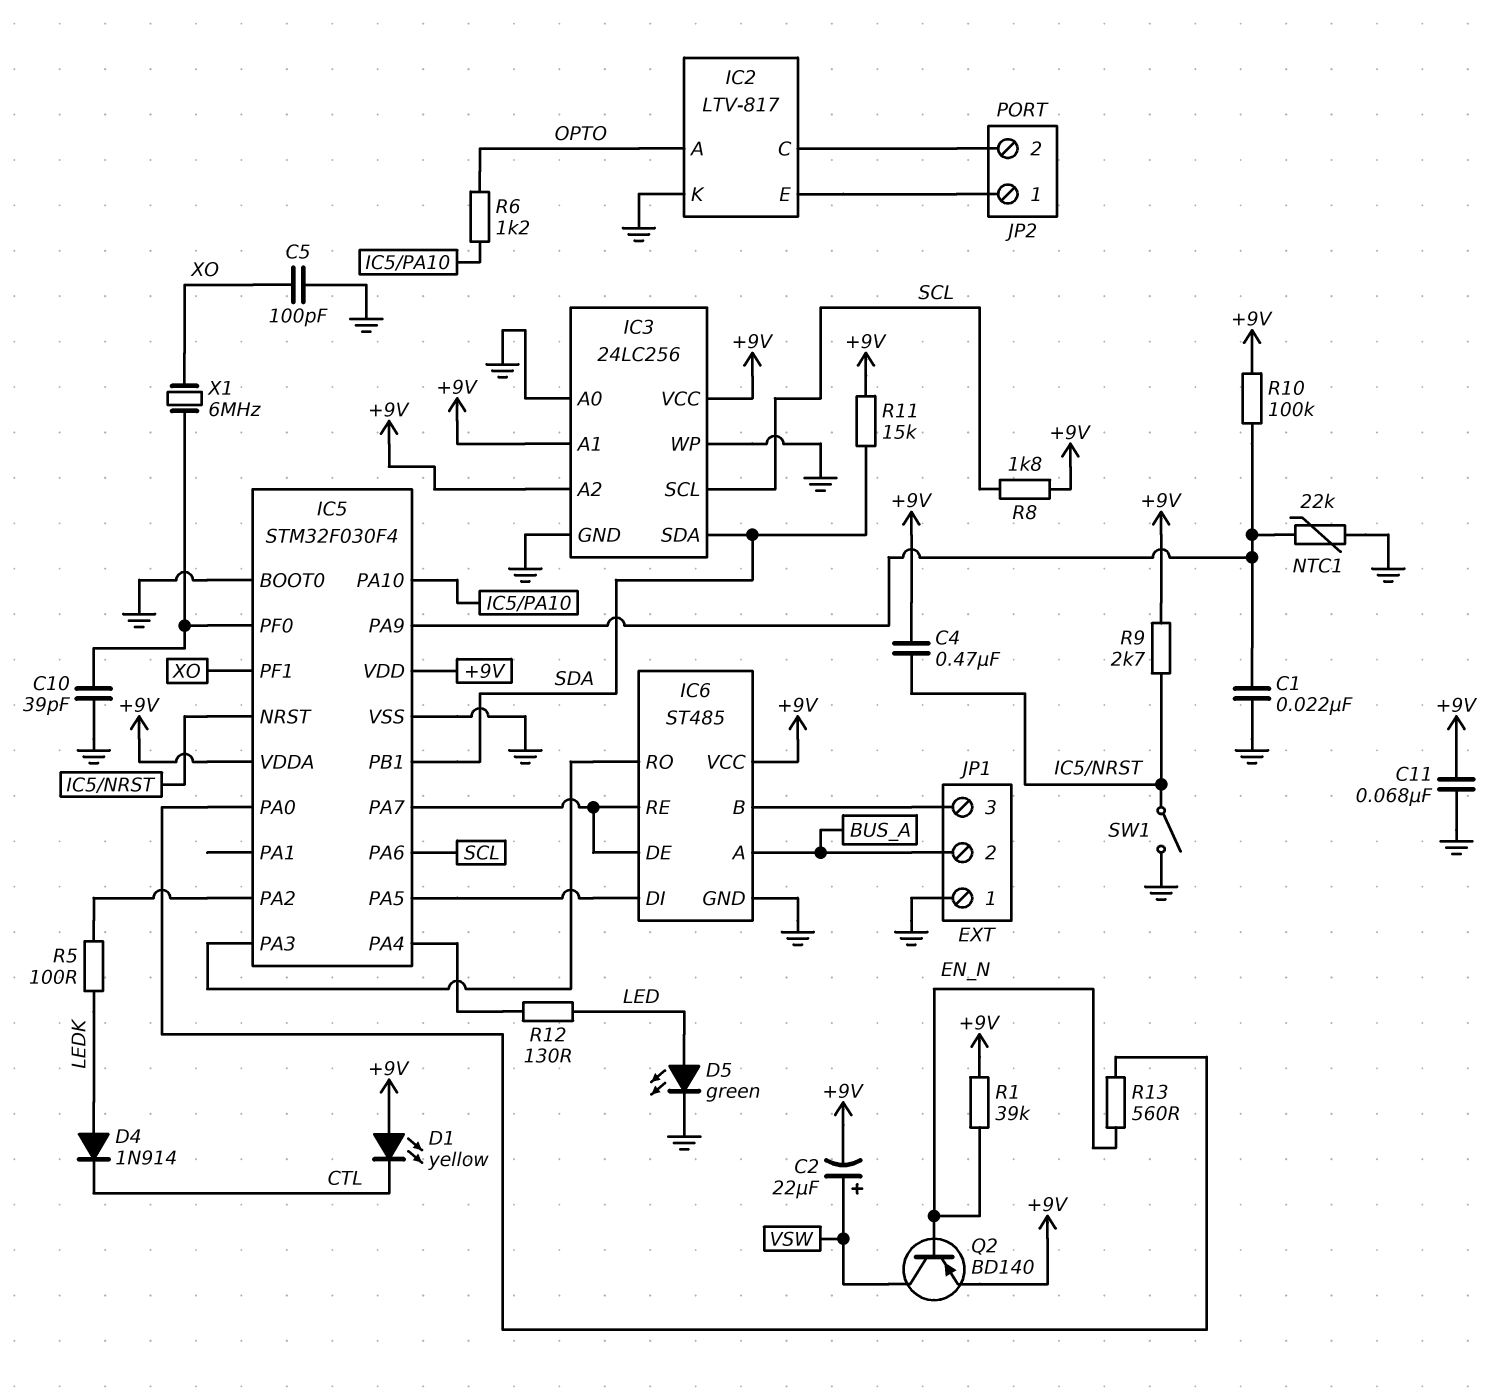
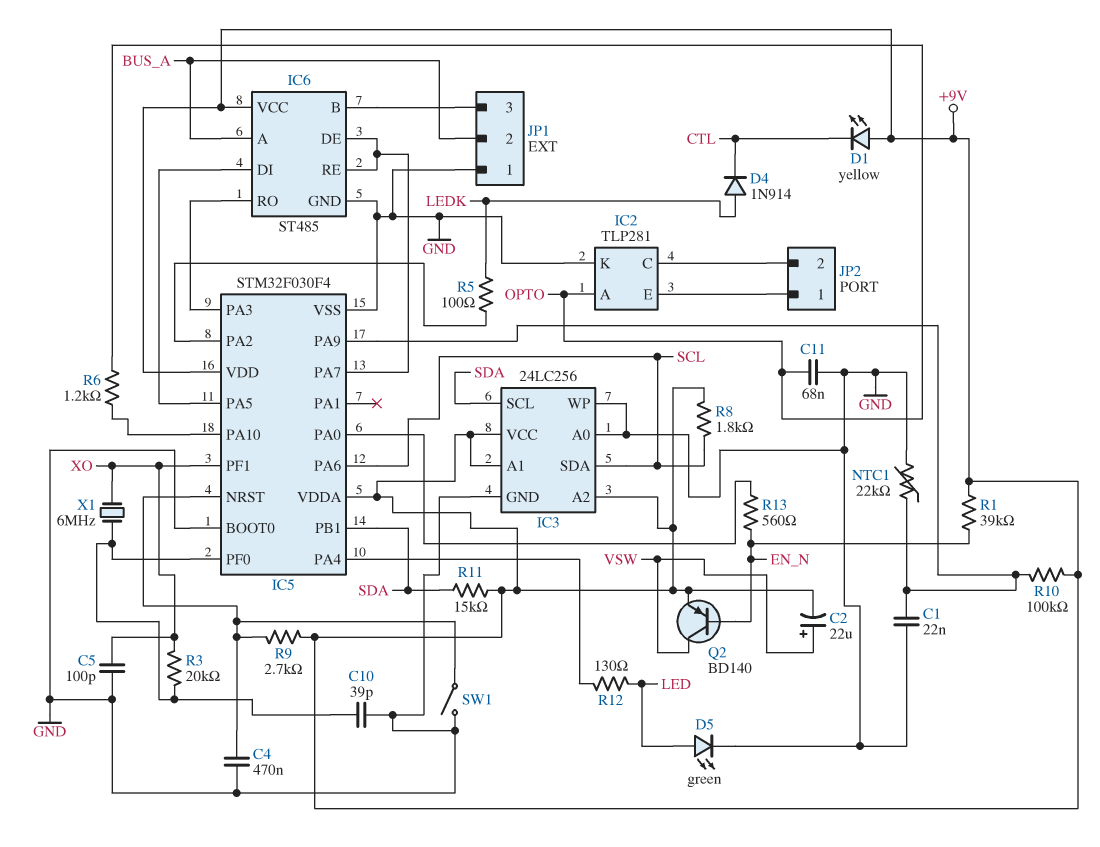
C4: 470nF (+9V, IC5/NRST) -> 470nF (GND, IC5/NRST)
C11: 68nF (+9V, GND) -> 68nF (GND, OPTO)
IC2: LTV-817 -> TLP281
IC3 pin SCL: SCL -> SDA
IC3 pin SDA: SDA -> SCL
R3: none -> 20k (IC5/PF0, XO)

